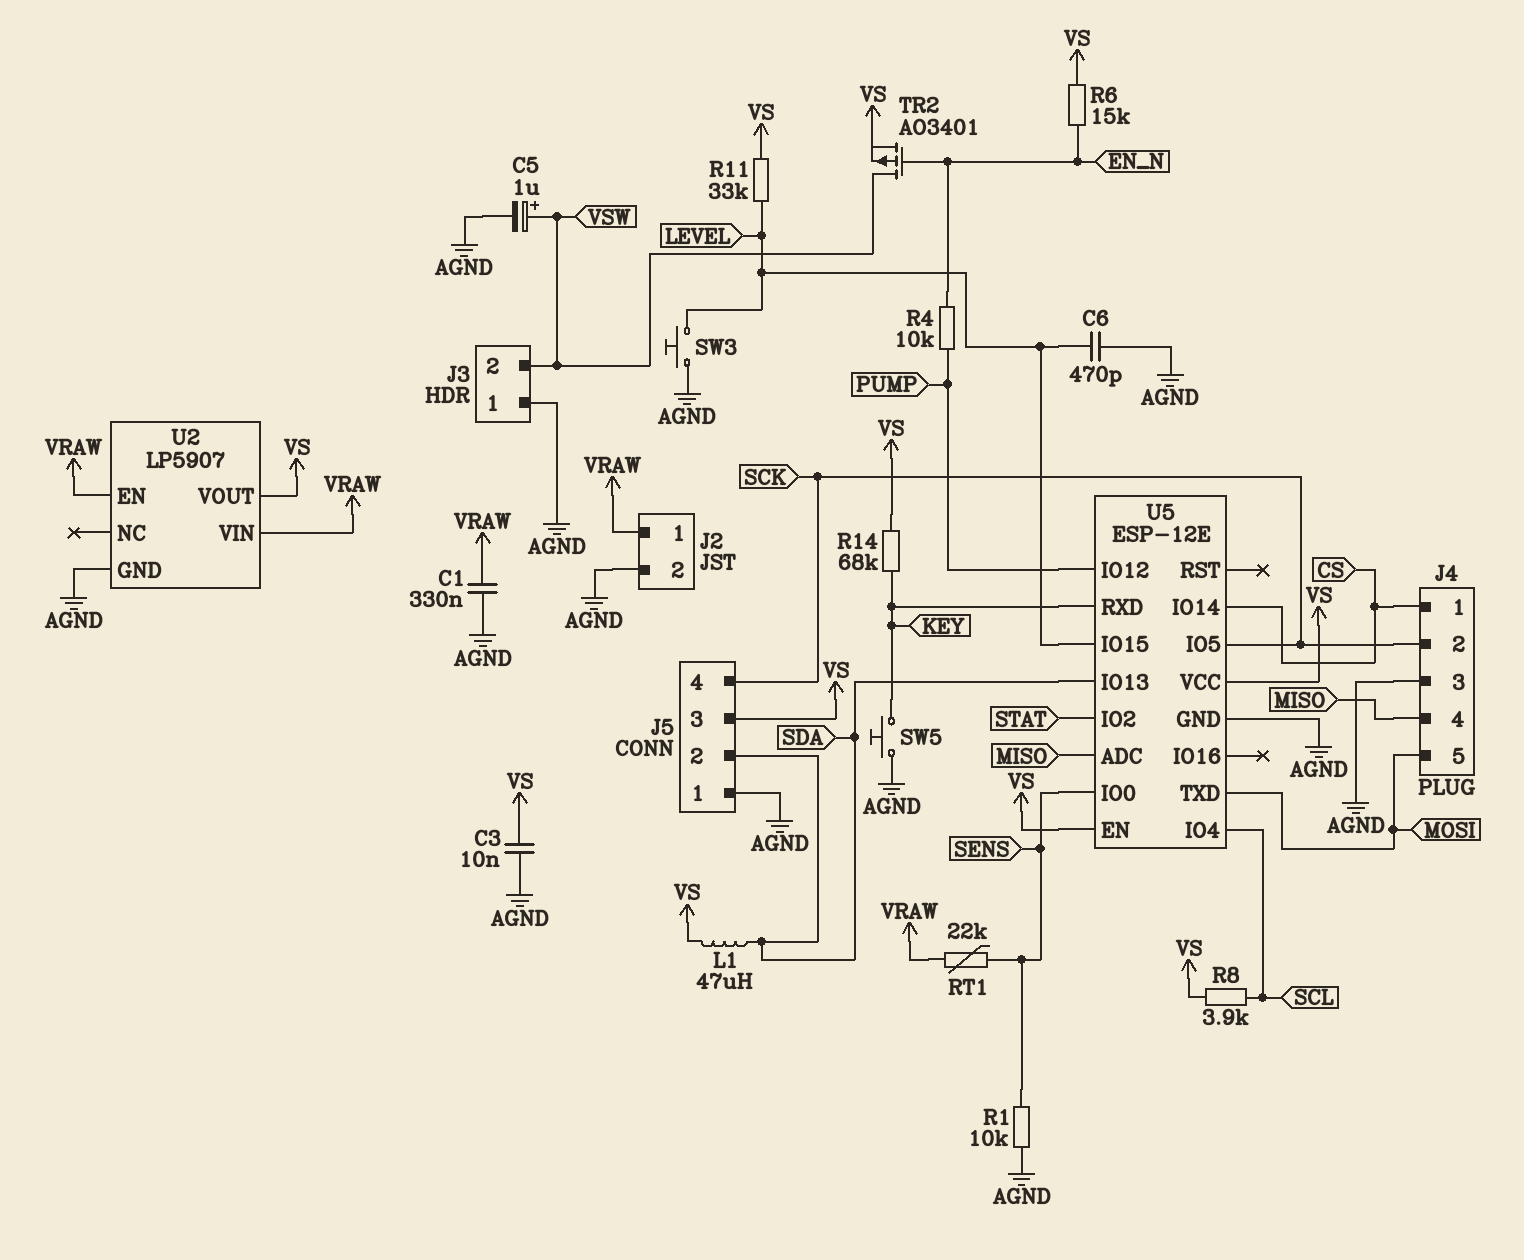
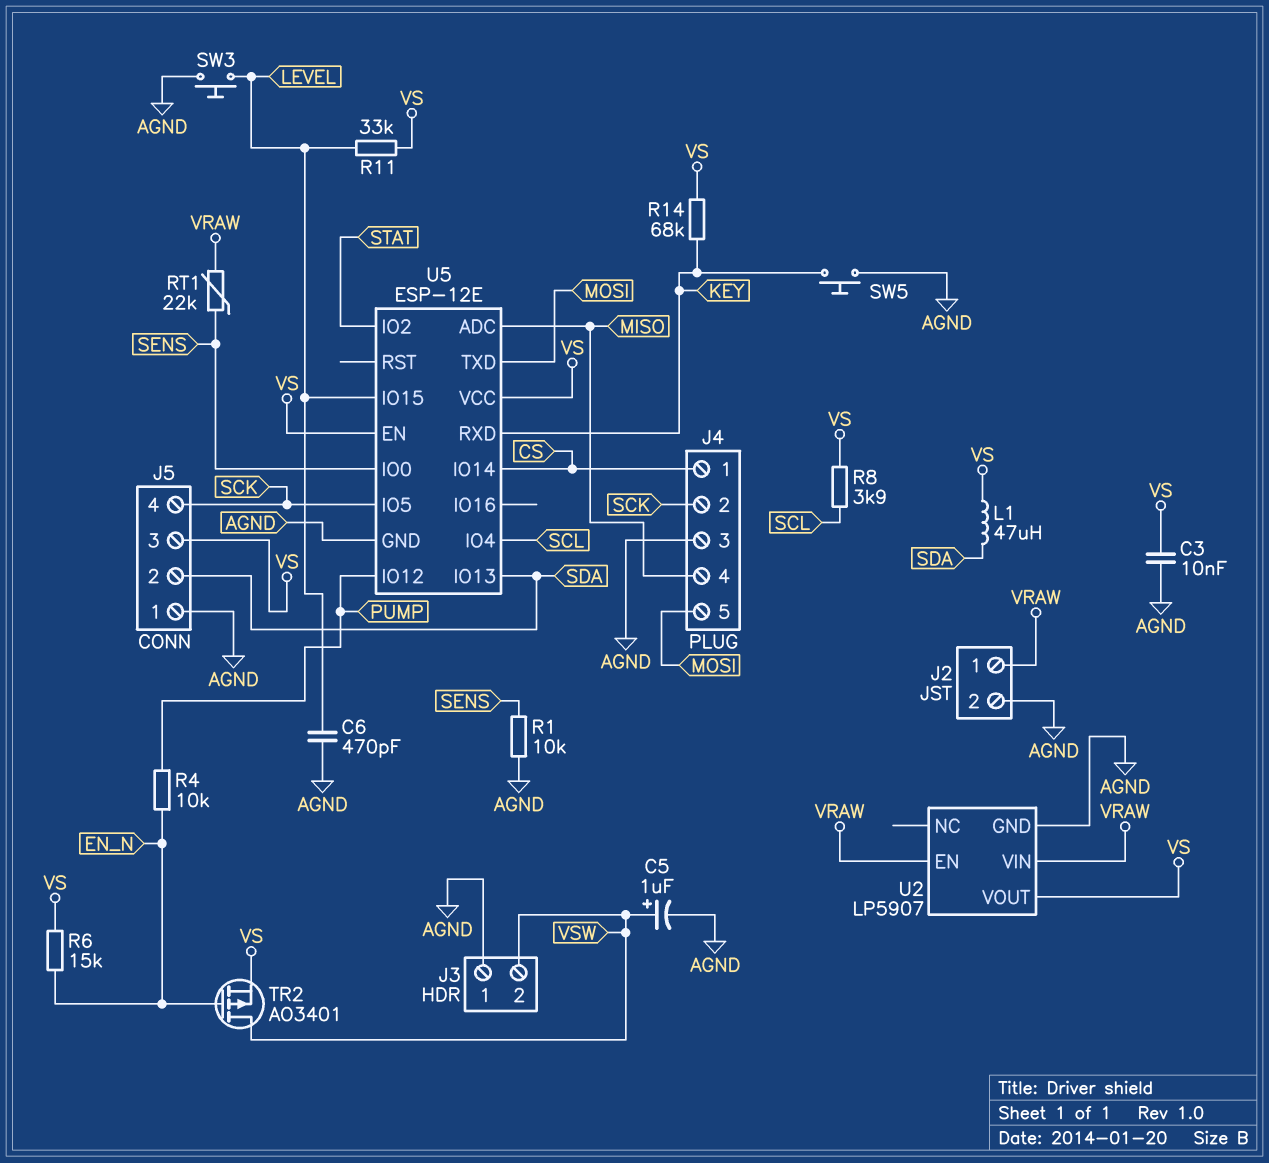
C1: 330nF (AGND, VRAW) -> none

